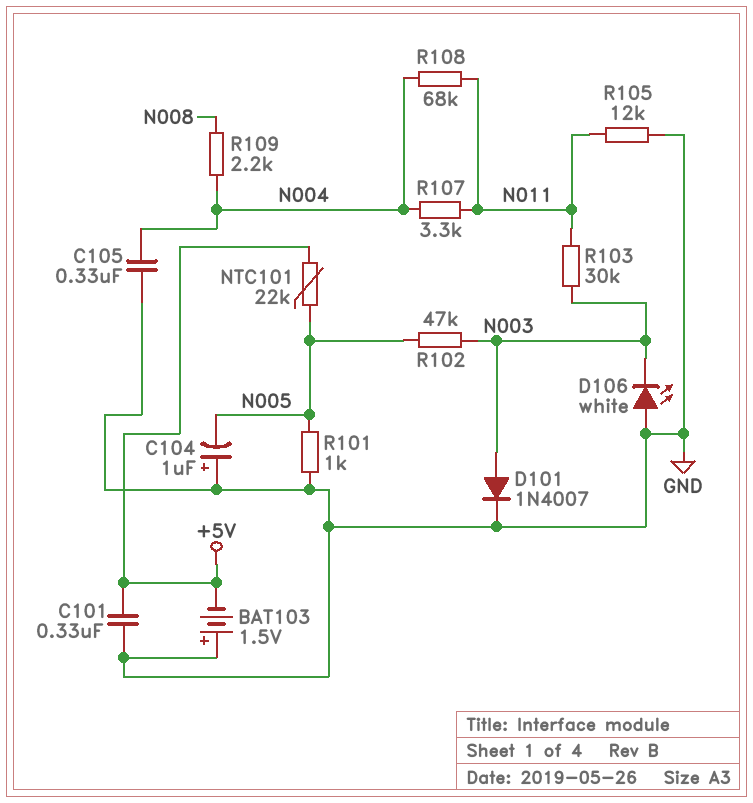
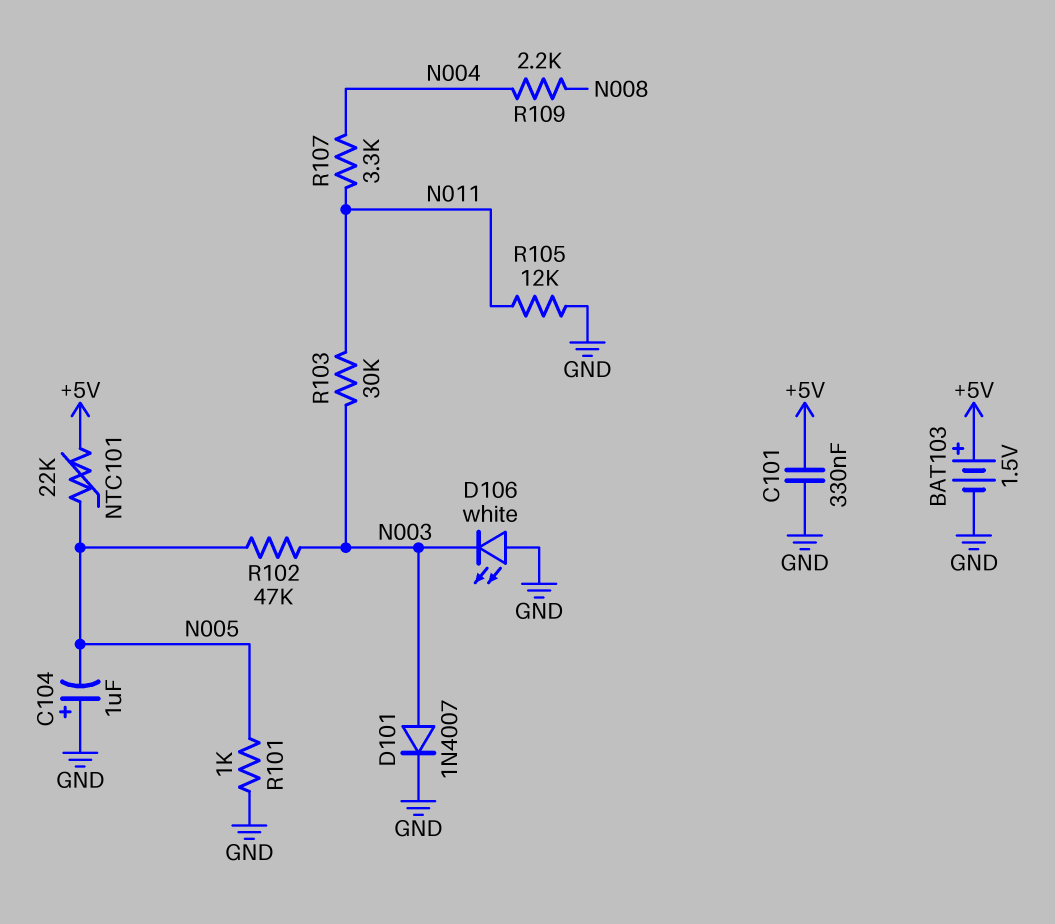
BAT103: 1.5V (plus GND, minus +5V) -> 1.5V (plus +5V, minus GND)
C105: 330nF (GND, N004) -> none
R108: 68k (N004, N011) -> none

